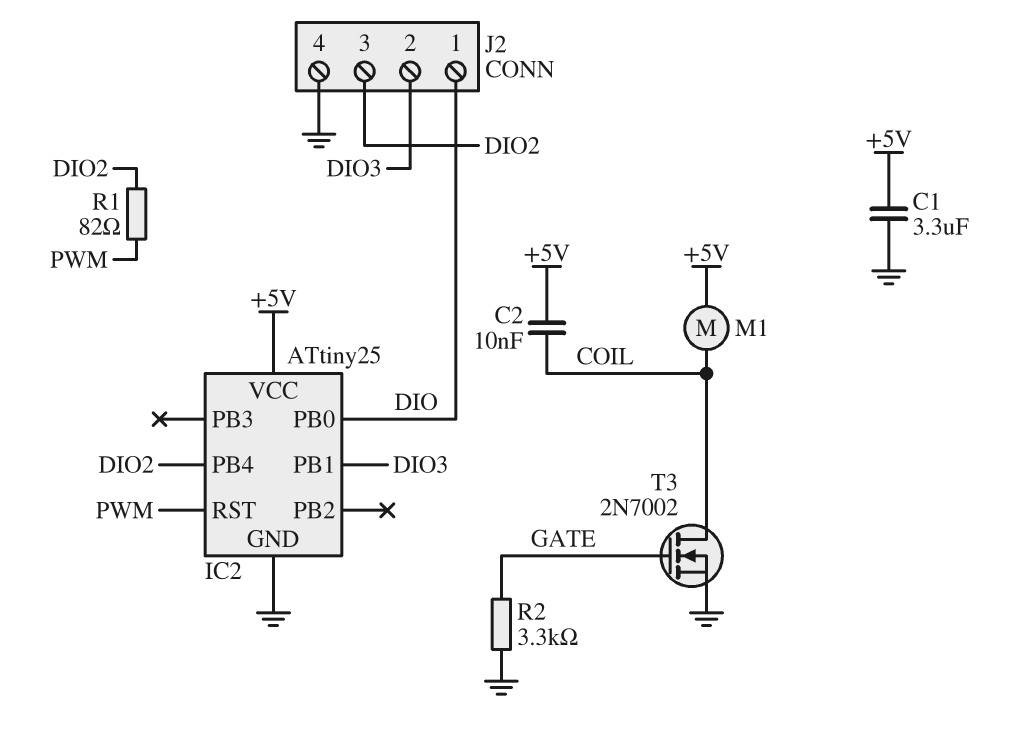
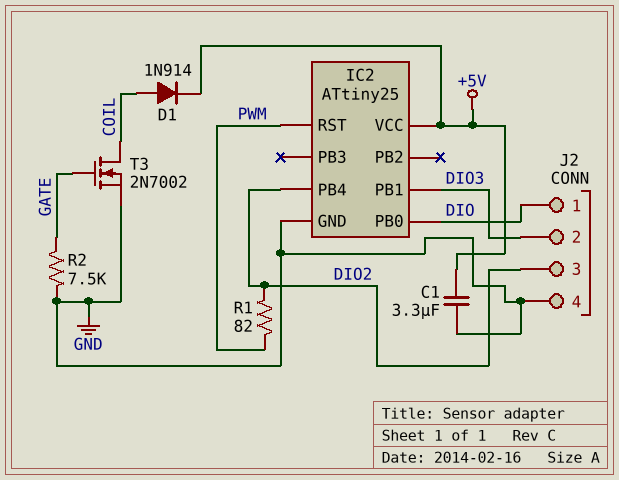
C2: 10nF (+5V, COIL) -> none
D1: none -> diode 1N914 (A COIL, K +5V)
M1: motor (+5V, COIL) -> none
R2: 3.3k (GATE, GND) -> 7.5k (GATE, GND)

